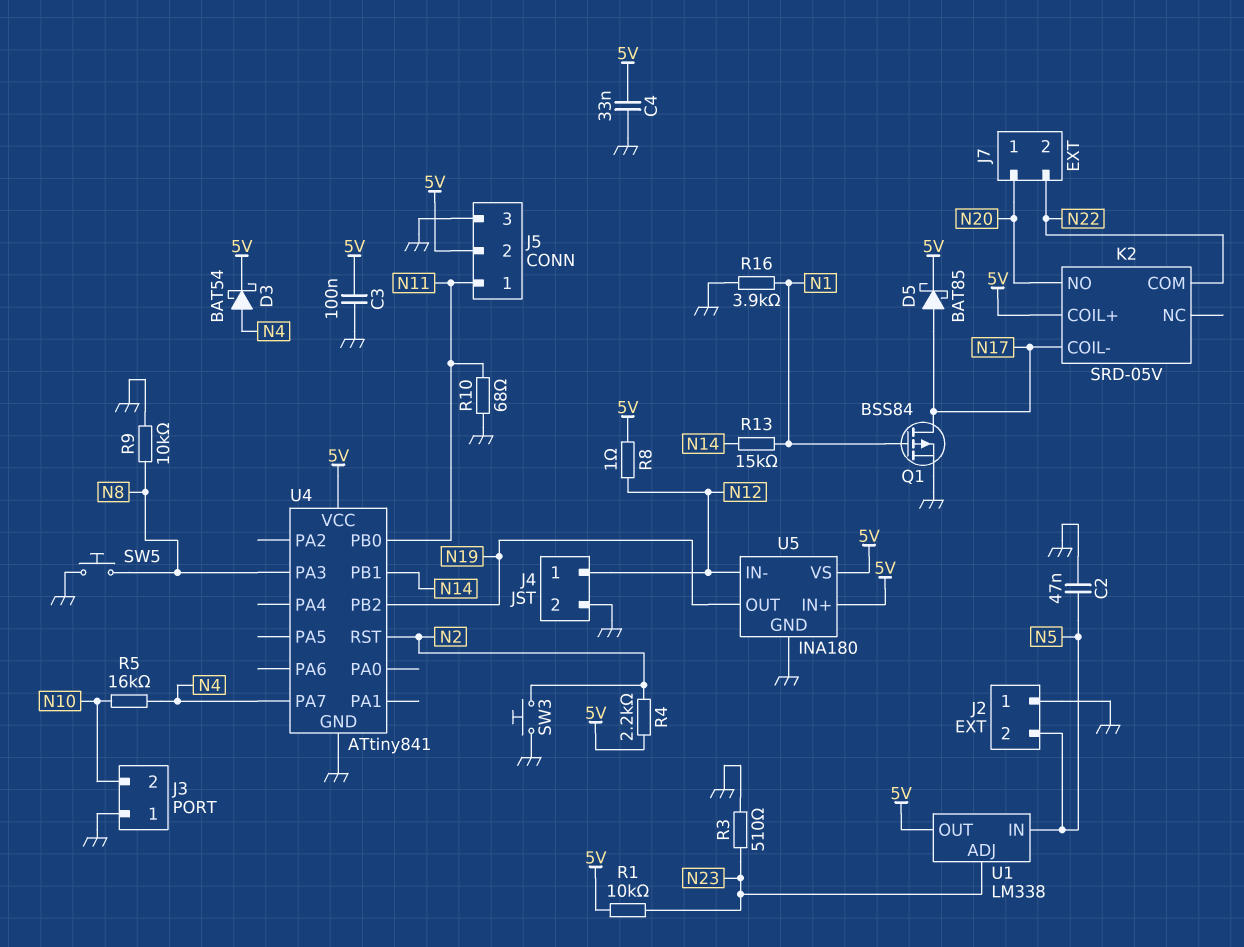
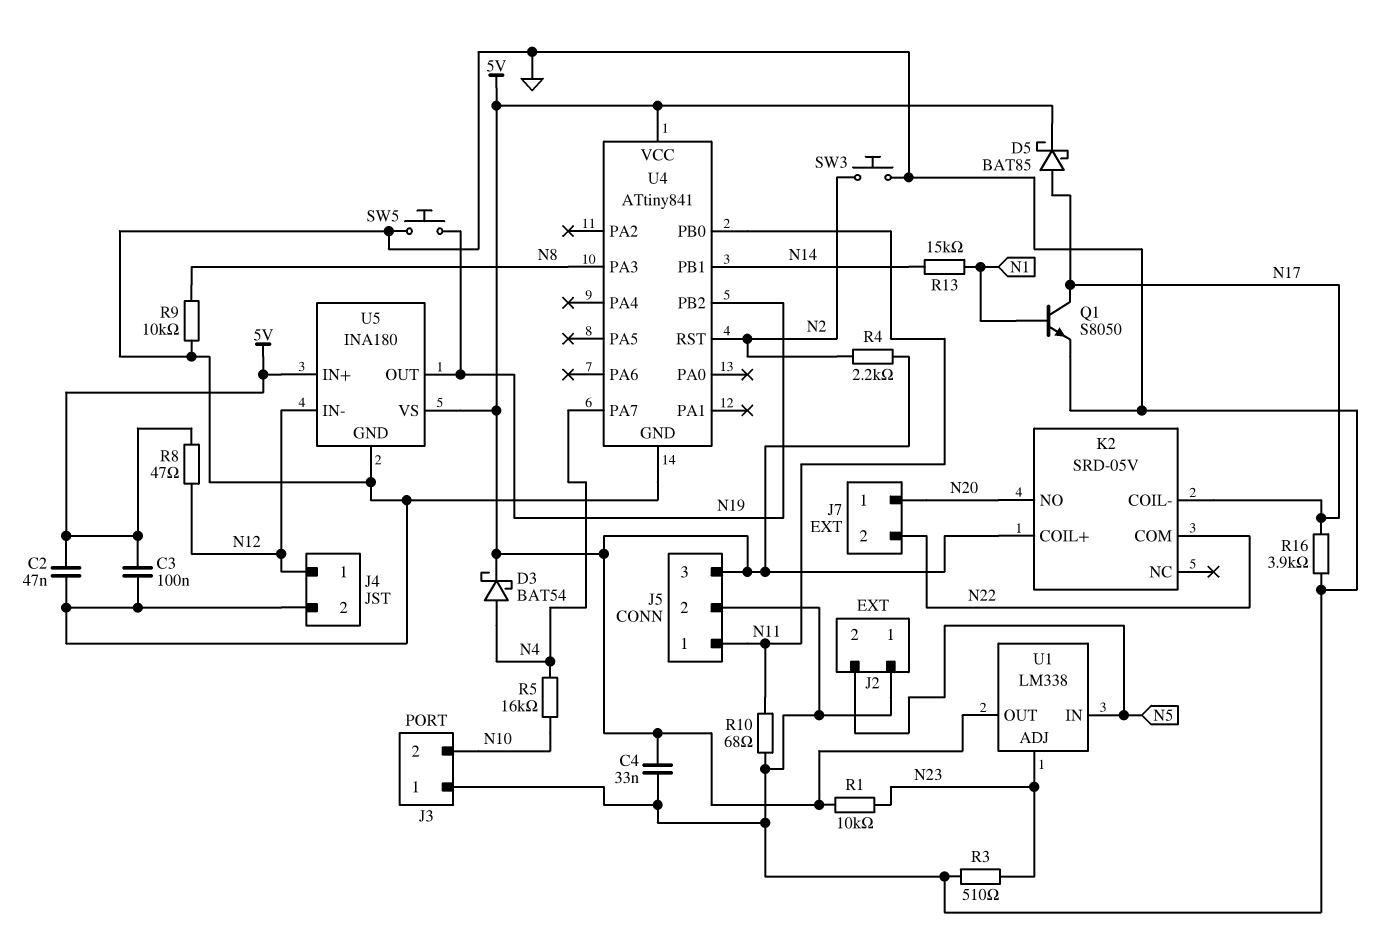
C2: 47nF (GND, N5) -> 47nF (5V, GND)
J5 pin 2: 5V -> GND
J5 pin 3: GND -> 5V
Q1: PMOS BSS84 (G N1, D N17, S GND) -> NPN S8050 (B N1, C N17, E GND)
R8: 1 (5V, N12) -> 47 (5V, N12)
R16: 3.9k (GND, N1) -> 3.9k (GND, N17)
SW5: button (GND, N8) -> button (GND, N19)

